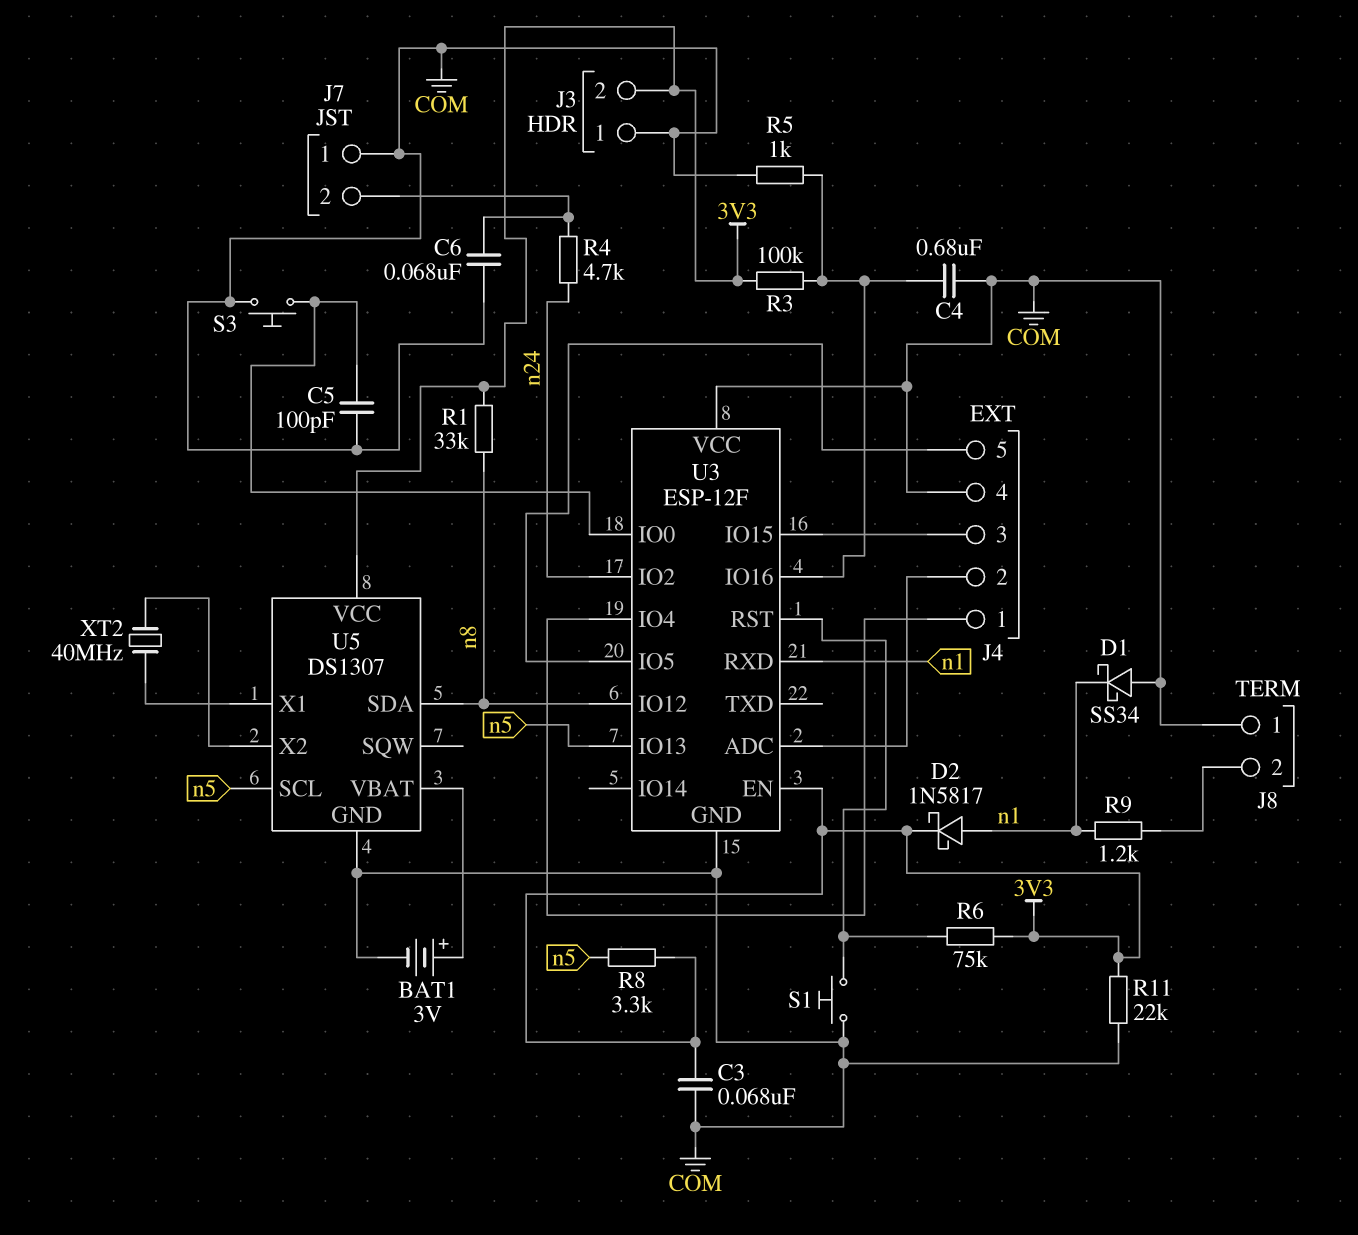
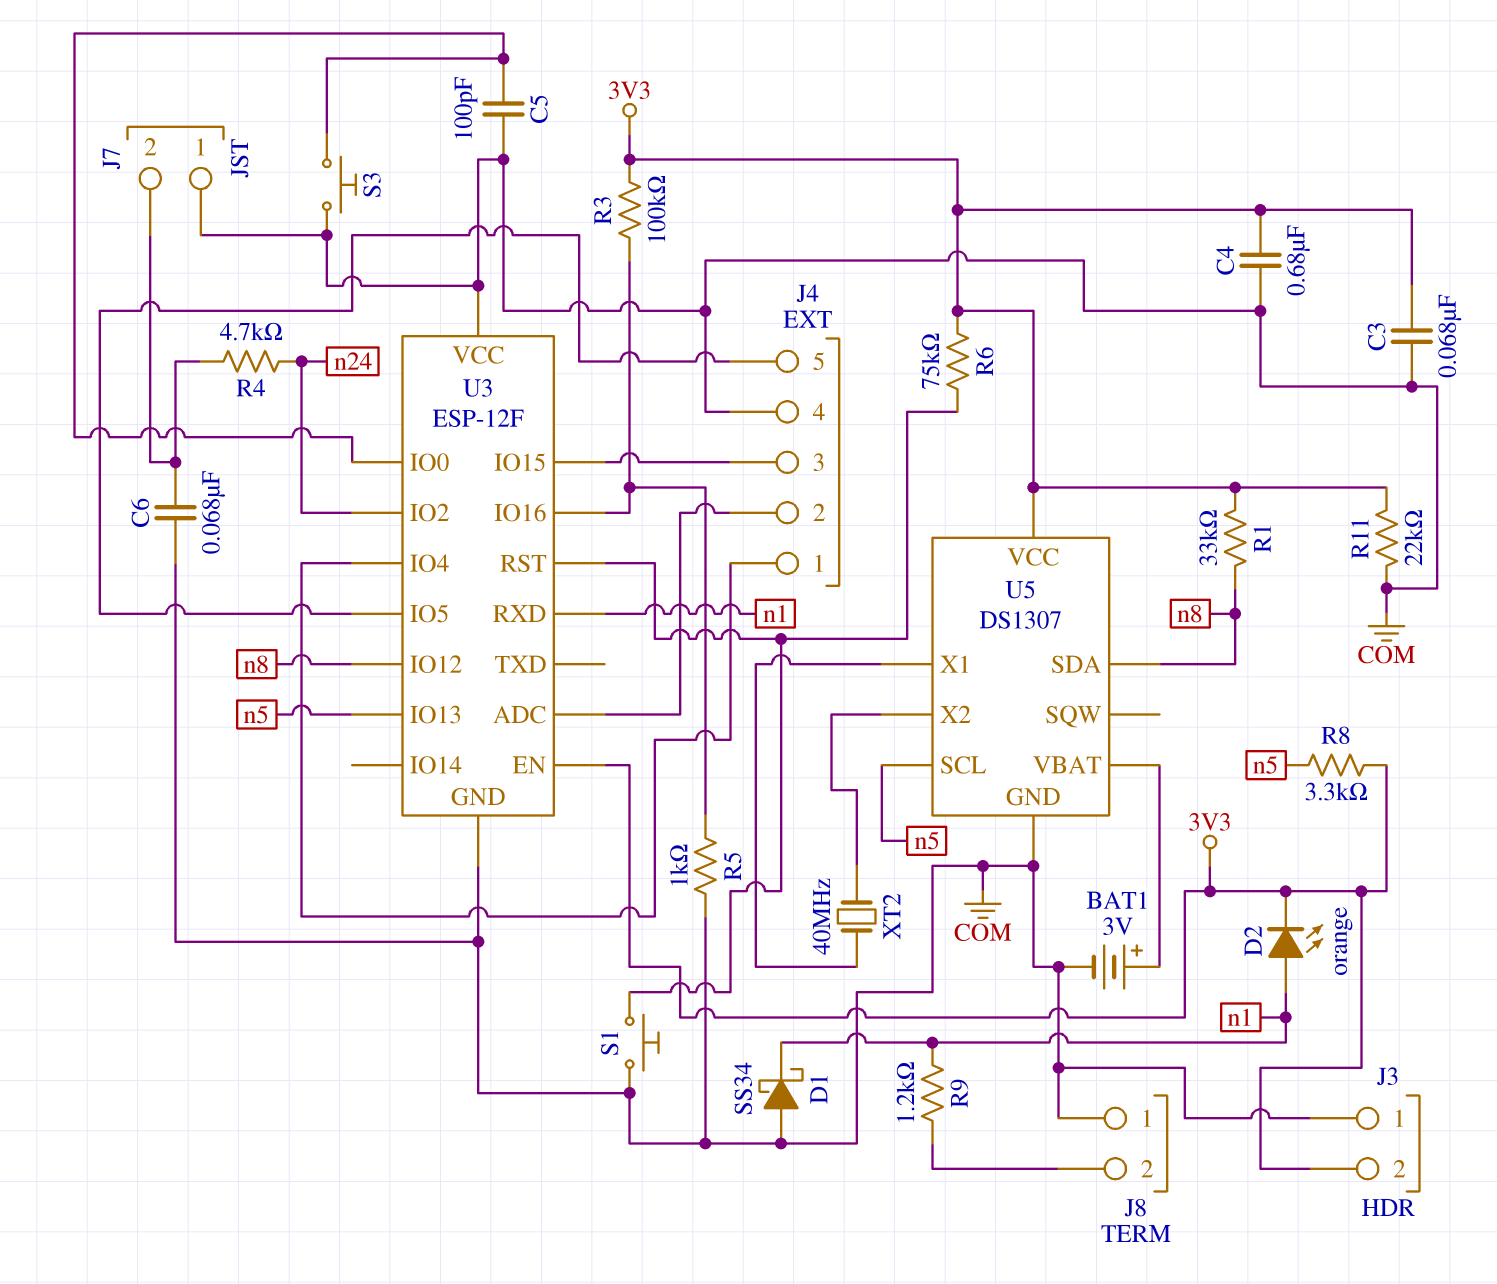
C4: 680nF (COM, U3/IO16) -> 680nF (3V3, COM)
D2: schottky 1N5817 (A n1, K 3V3) -> LED orange (A n1, K 3V3)

